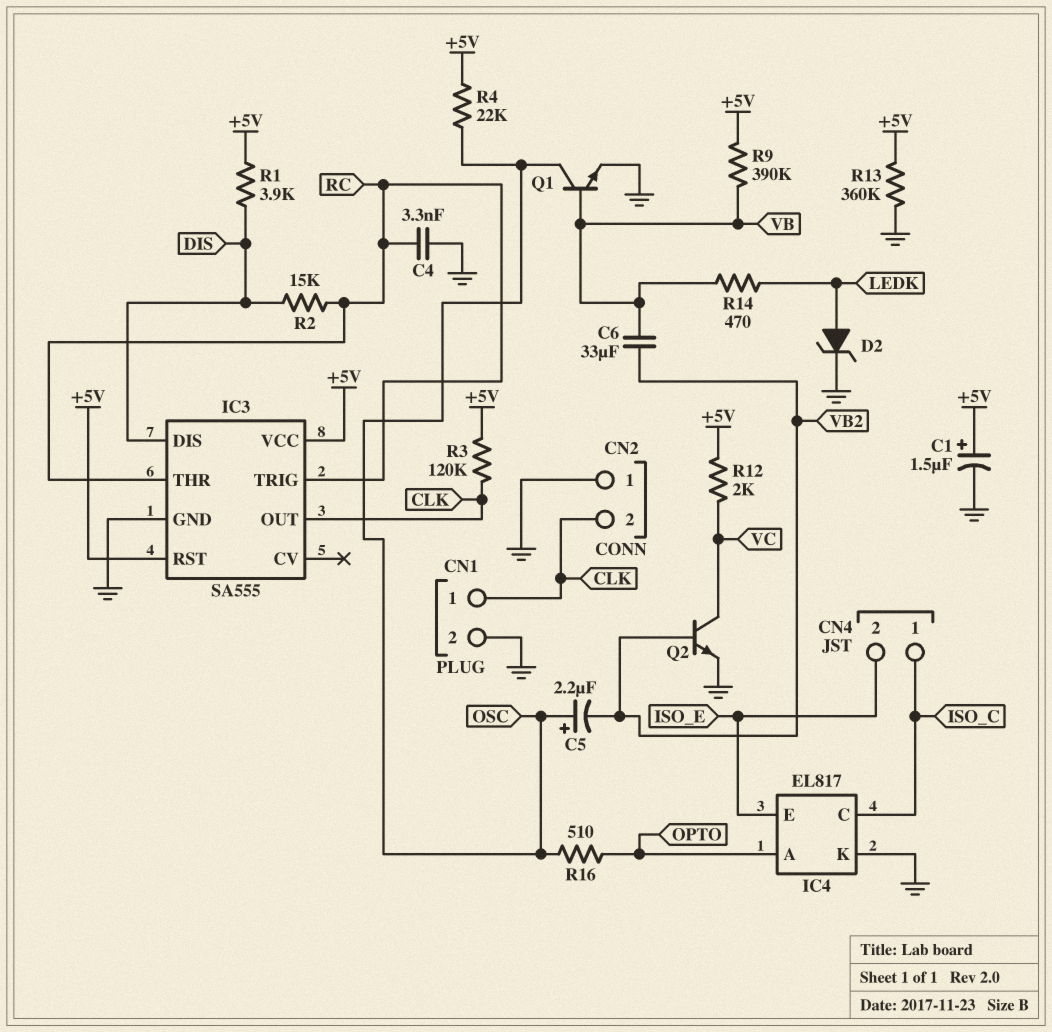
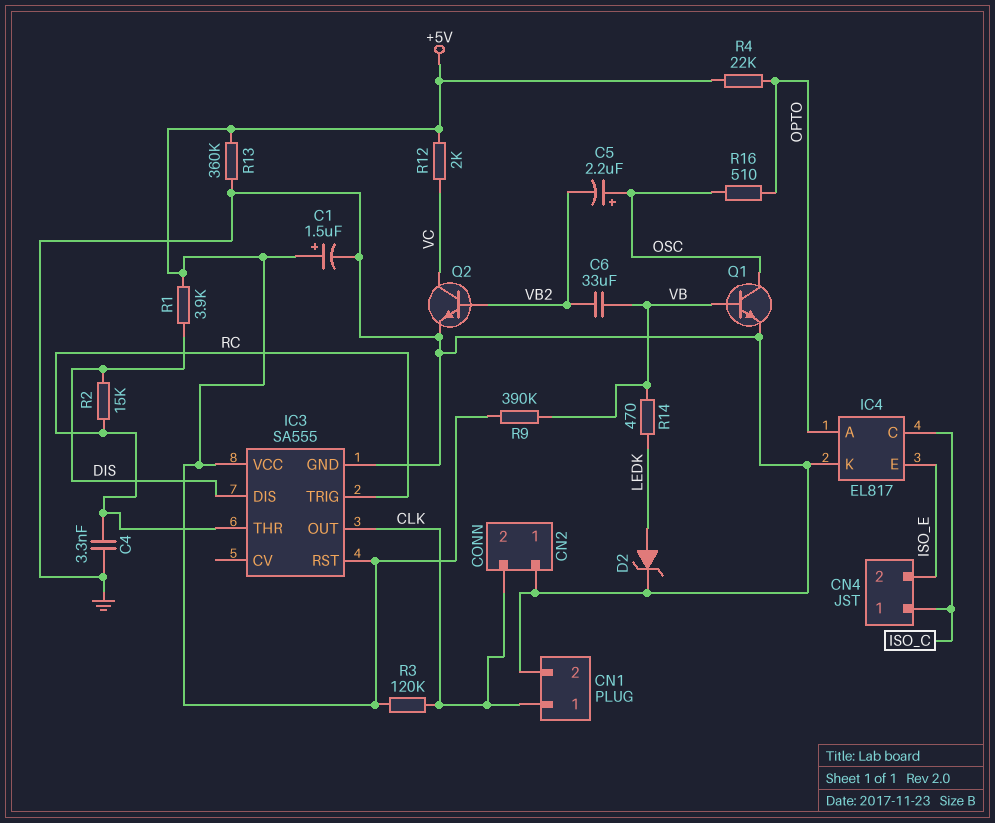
R4: 22k (+5V, OSC) -> 22k (+5V, OPTO)

